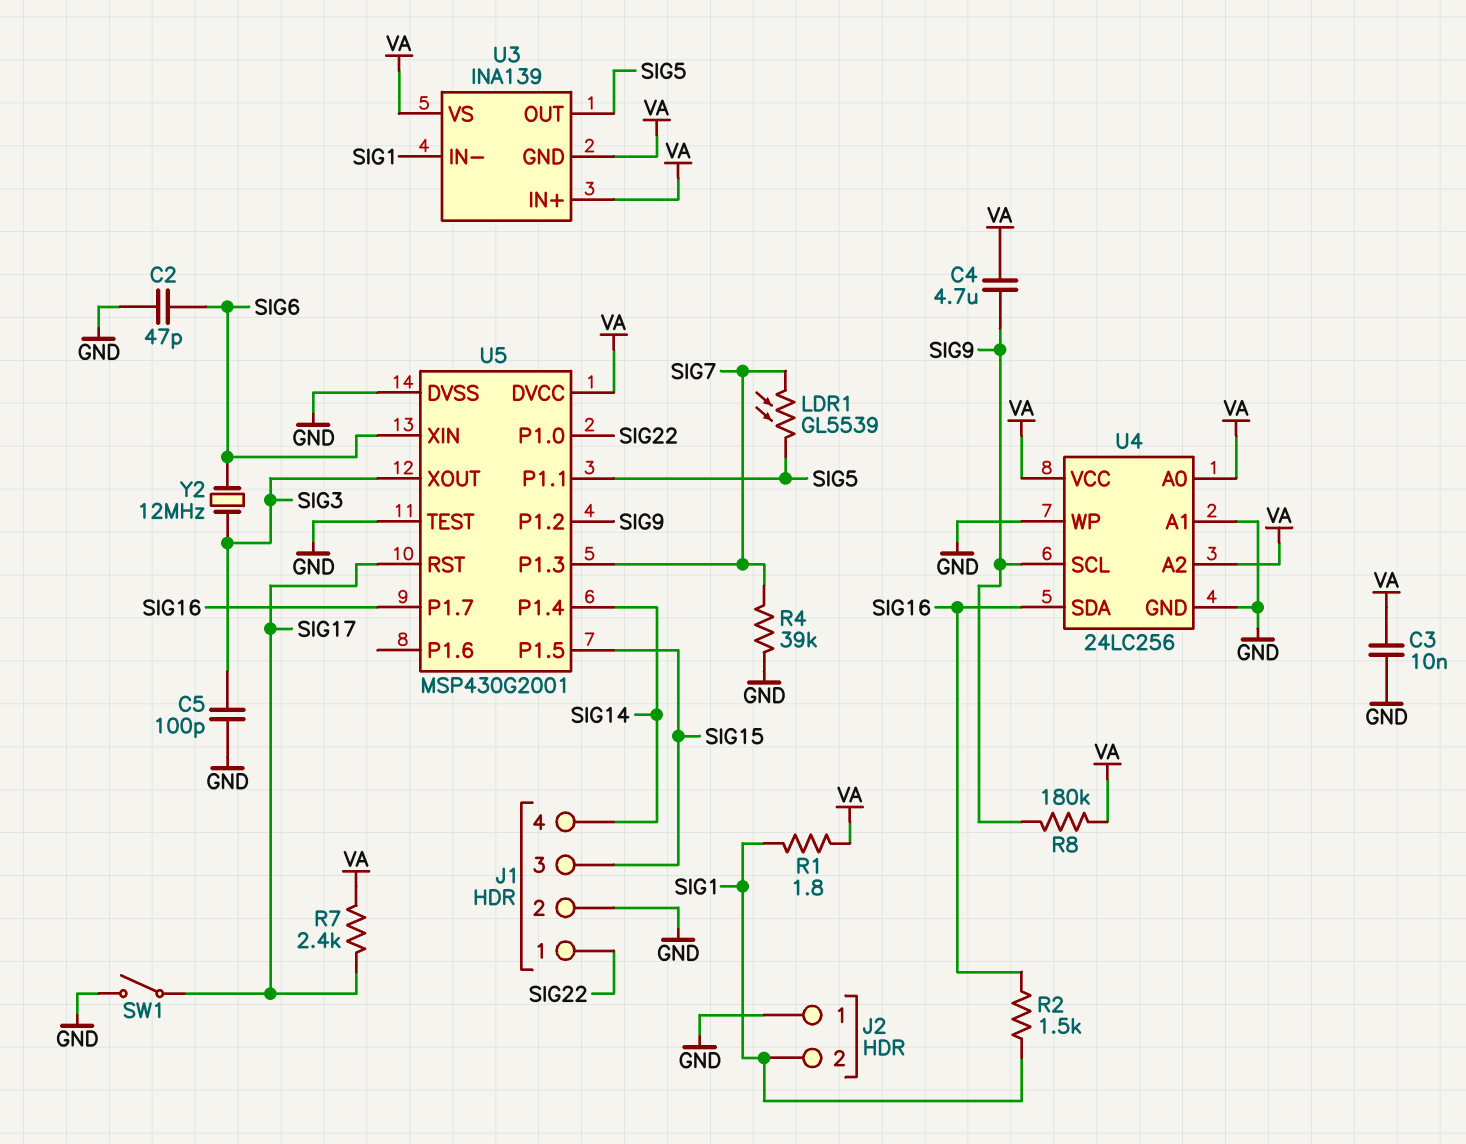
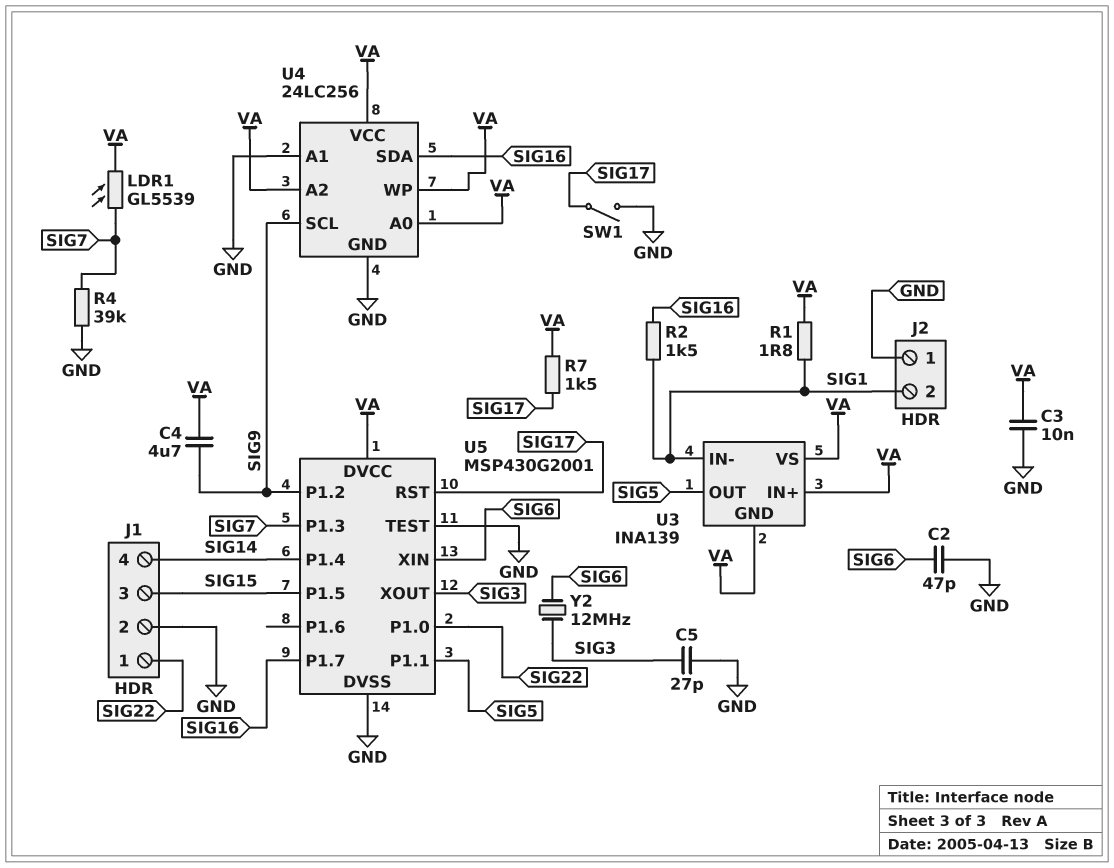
C5: 100pF (GND, SIG3) -> 27pF (GND, SIG3)
LDR1: GL5539 (SIG5, SIG7) -> GL5539 (SIG7, VA)
R7: 2.4k (SIG17, VA) -> 1.5k (SIG17, VA)
R8: 180k (SIG9, VA) -> none
U4 pin WP: GND -> VA

